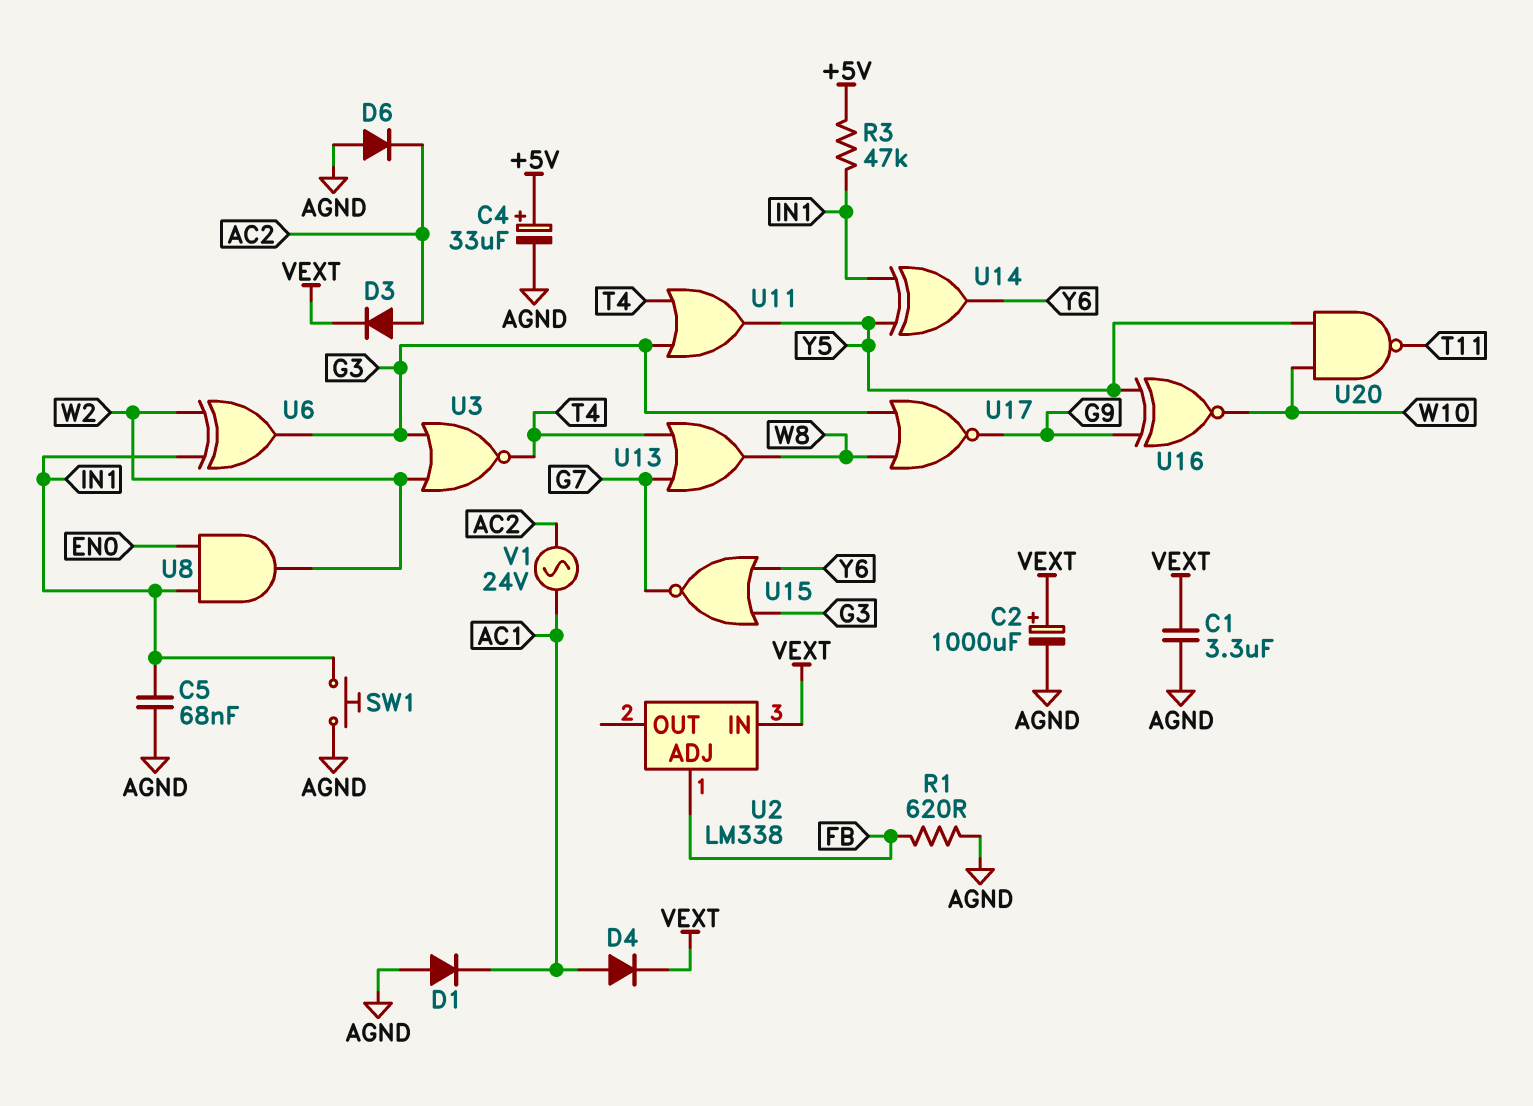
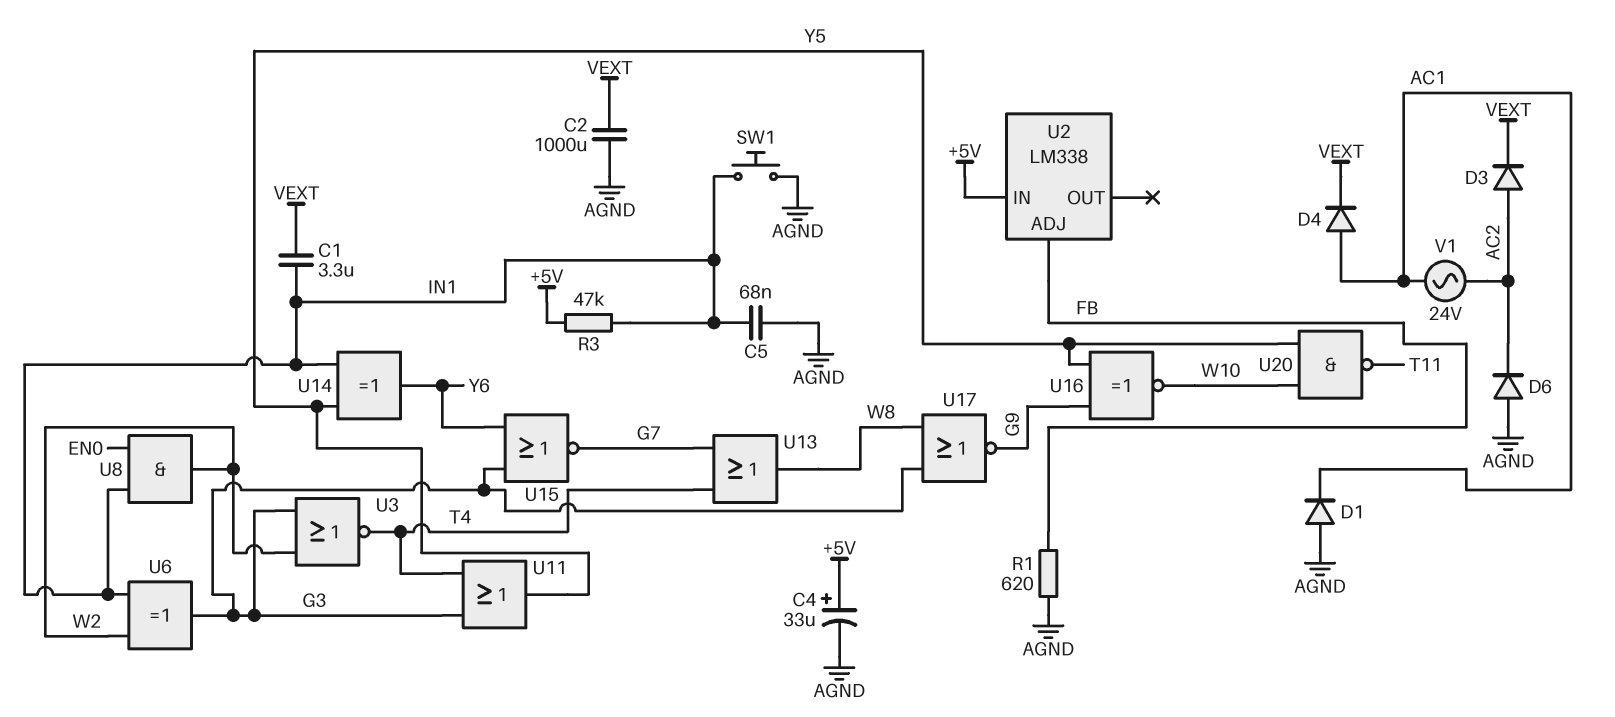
C1: 3.3uF (AGND, VEXT) -> 3.3uF (IN1, VEXT)
C2: 1000uF (plus VEXT, minus AGND) -> 1000uF (AGND, VEXT)
U2 pin IN: VEXT -> +5V

